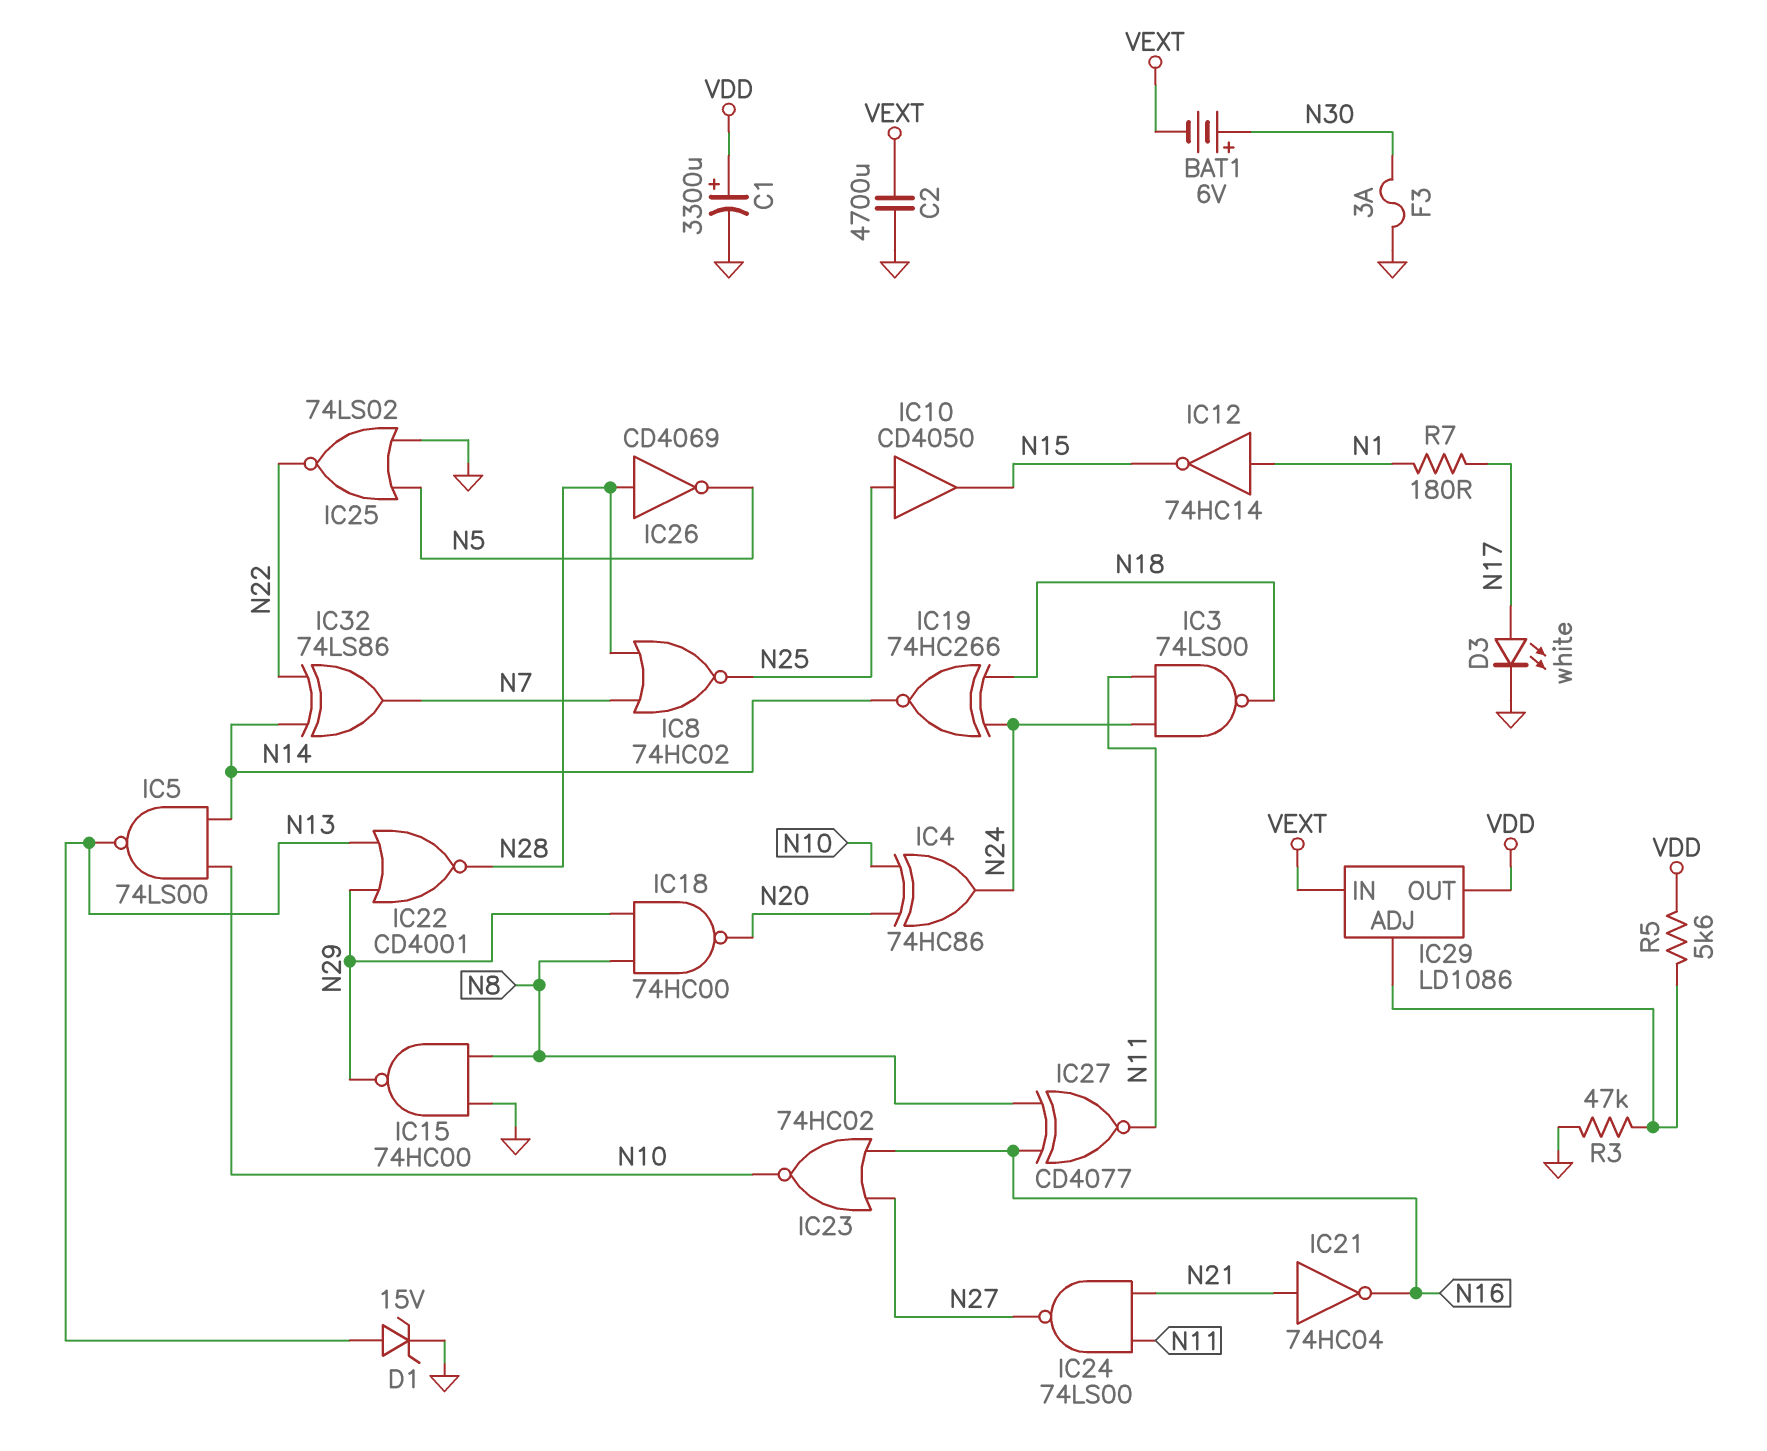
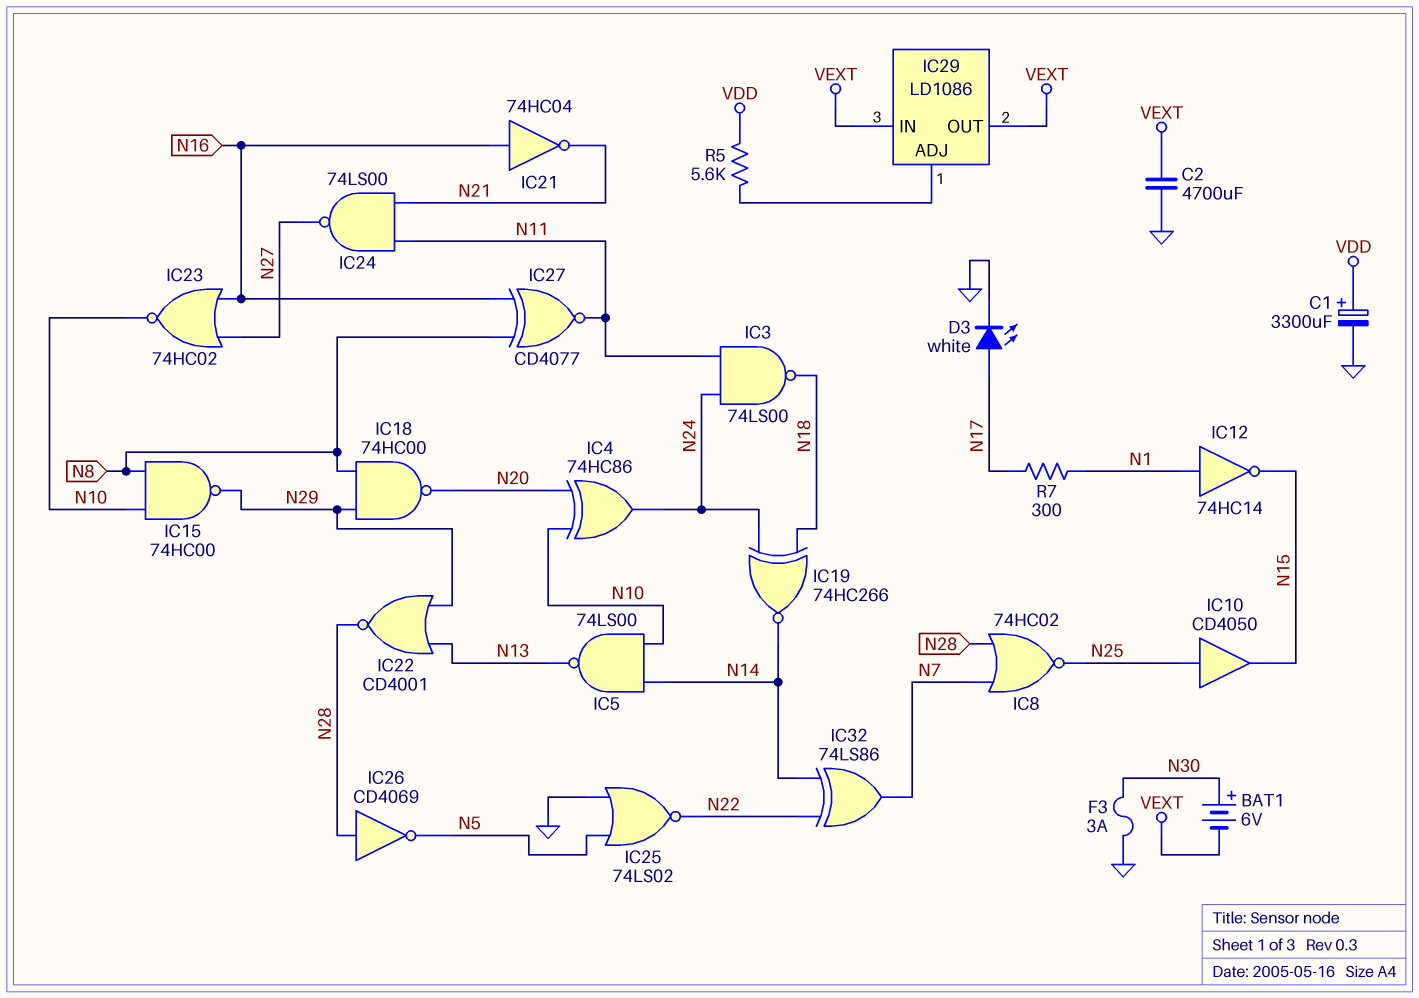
D1: zener 15V (A N13, K GND) -> none
IC15: NAND 74HC00 (in GND, in N8, out N29) -> NAND 74HC00 (in N8, in N10, out N29)
IC21: NOT 74HC04 (in N21, out N16) -> NOT 74HC04 (in N16, out N21)
IC29 pin OUT: VDD -> VEXT
R3: 47k (GND, IC29/ADJ) -> none
R7: 180 (N1, N17) -> 300 (N1, N17)

